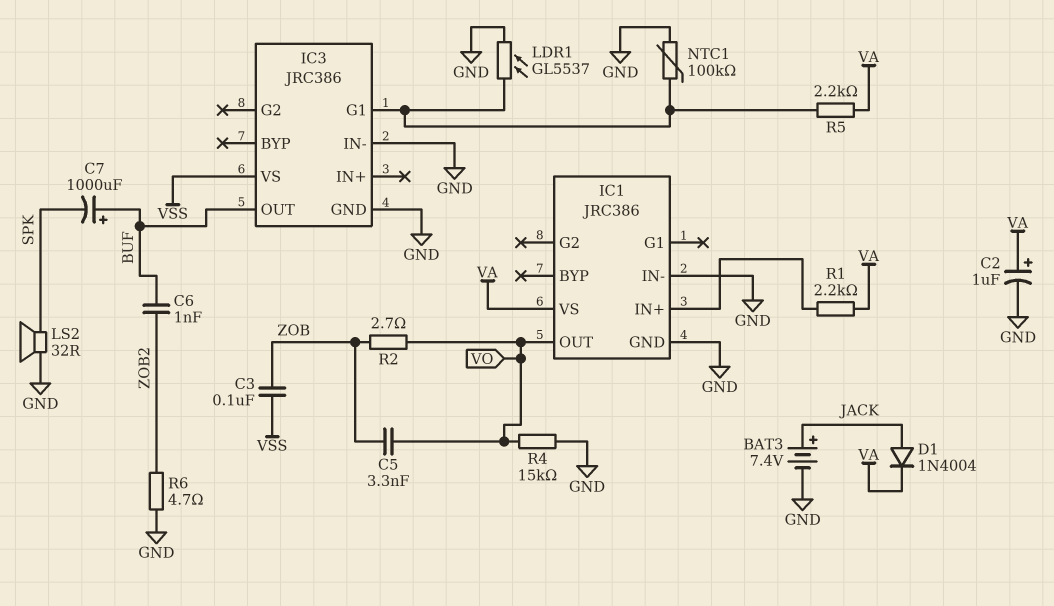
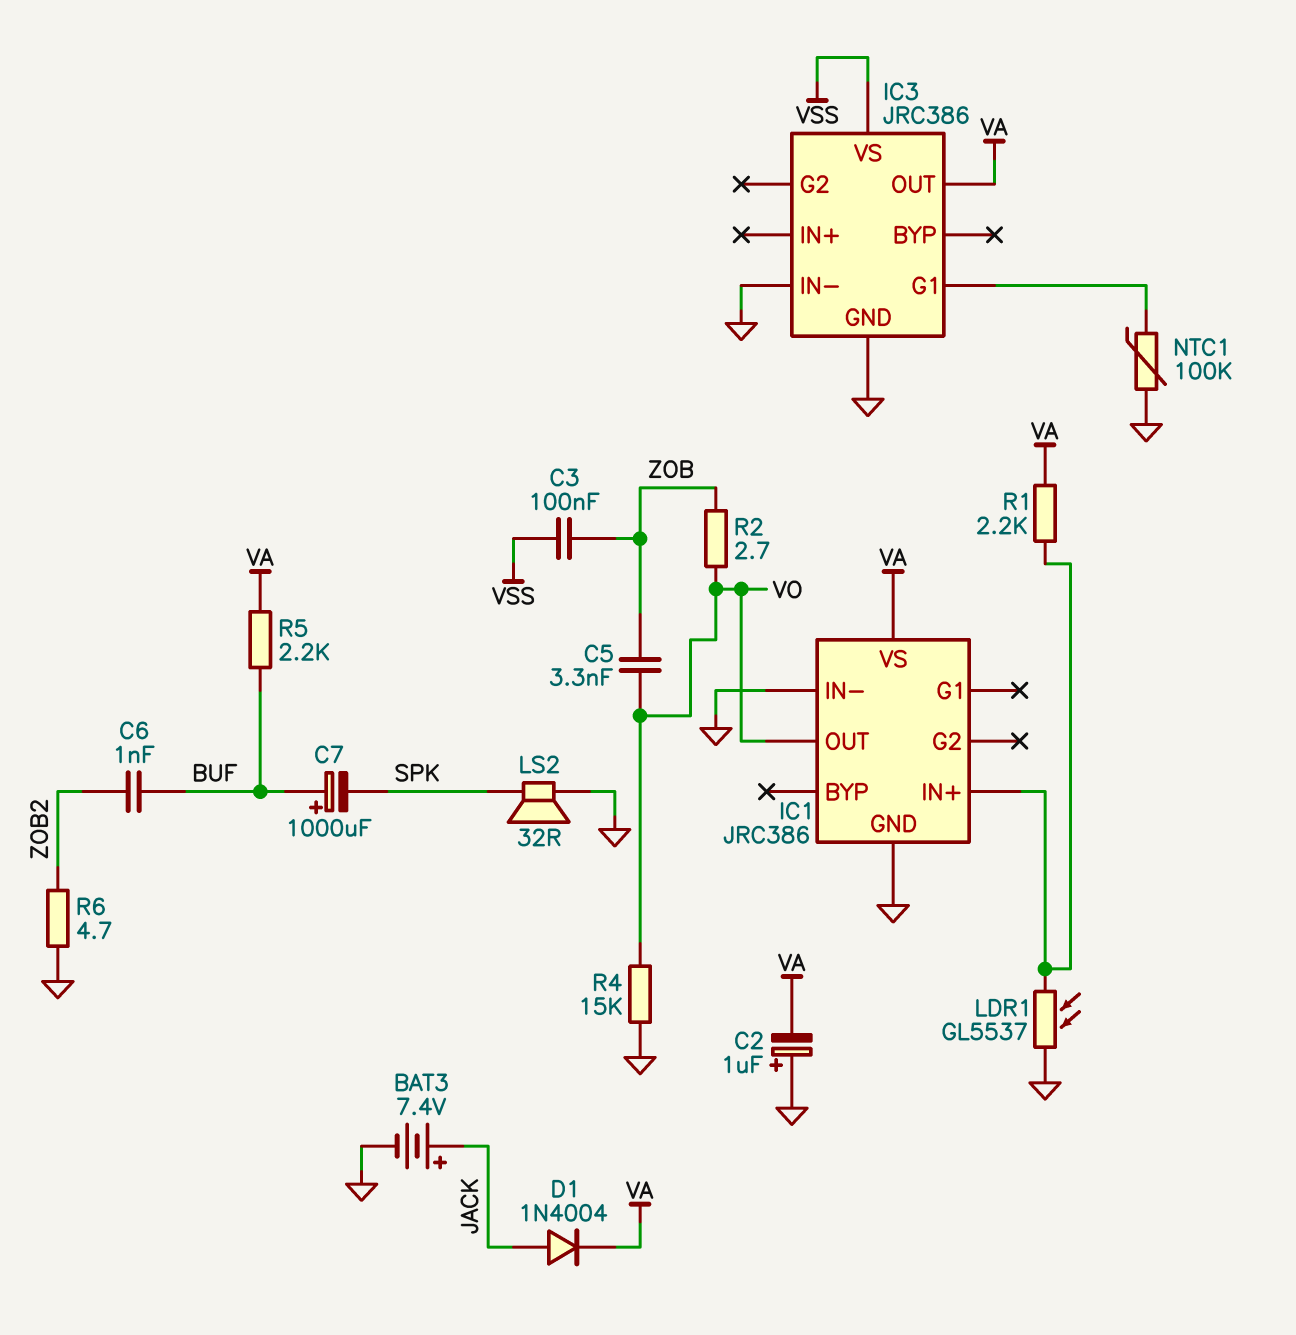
C2: 1uF (plus VA, minus GND) -> 1uF (plus GND, minus VA)
IC3 pin OUT: BUF -> VA
LDR1: GL5537 (GND, IC3/G1) -> GL5537 (GND, IC1/IN+)
R5: 2.2k (IC3/G1, VA) -> 2.2k (BUF, VA)

